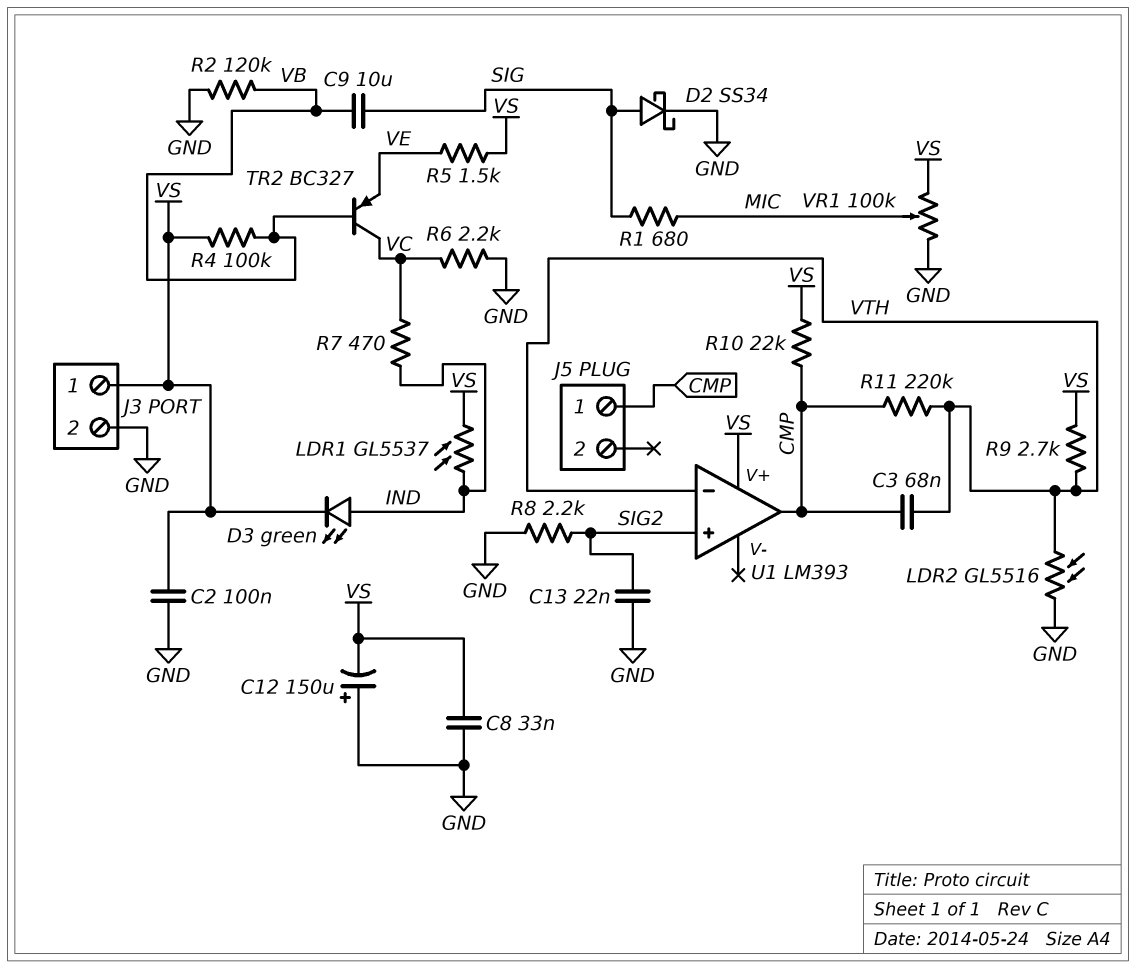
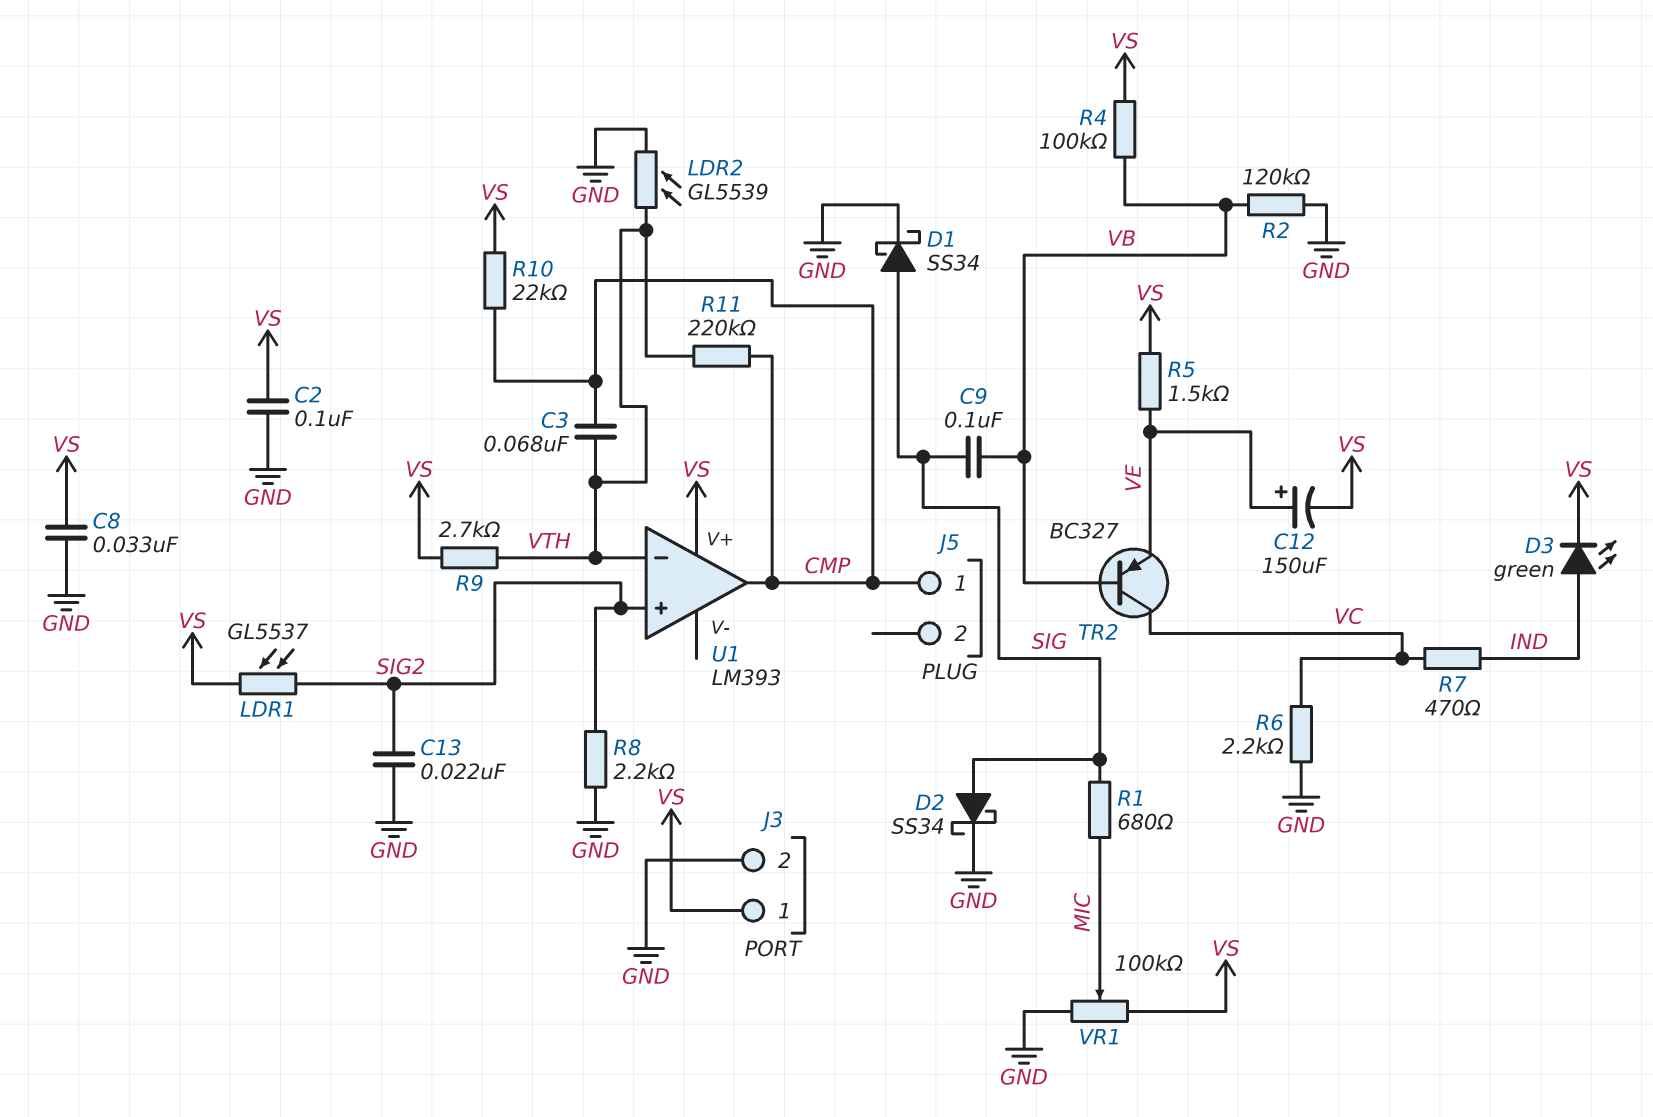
C9: 10uF (SIG, VB) -> 100nF (SIG, VB)
C12: 150uF (plus GND, minus VS) -> 150uF (plus VE, minus VS)
D1: none -> schottky SS34 (A SIG, K GND)
LDR1: GL5537 (IND, VS) -> GL5537 (SIG2, VS)
LDR2: GL5516 (GND, VTH) -> GL5539 (GND, VTH)

